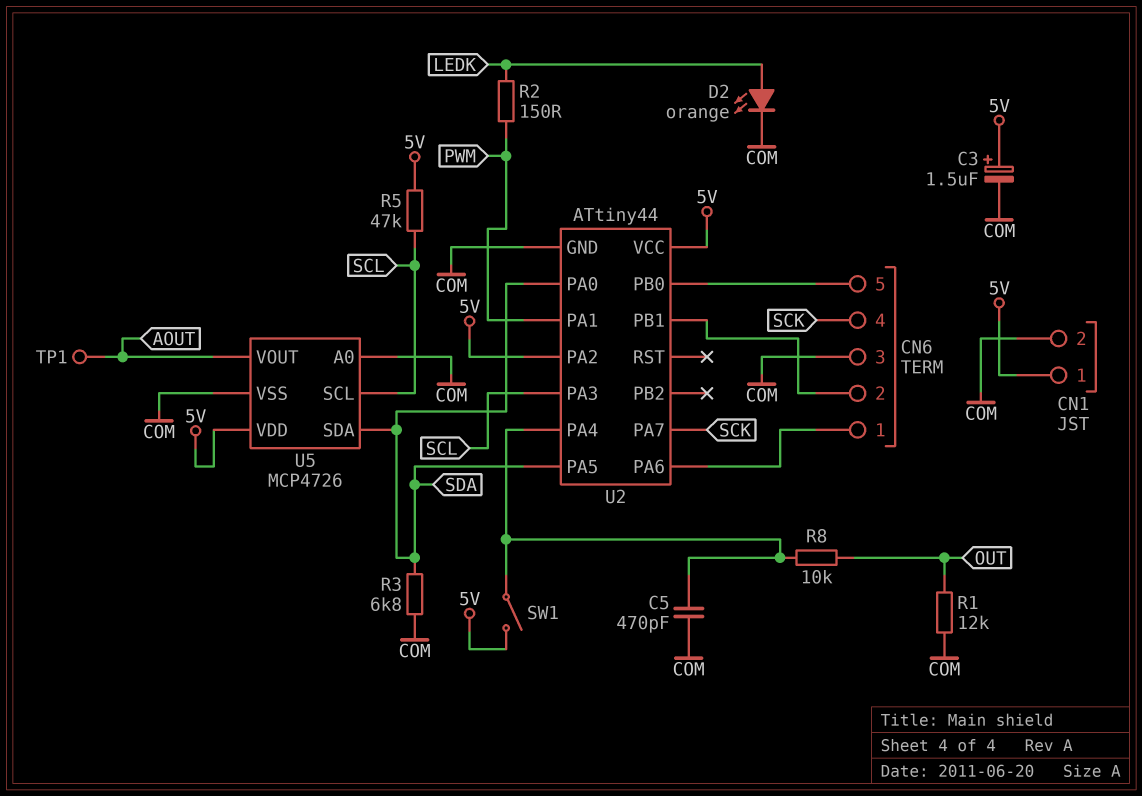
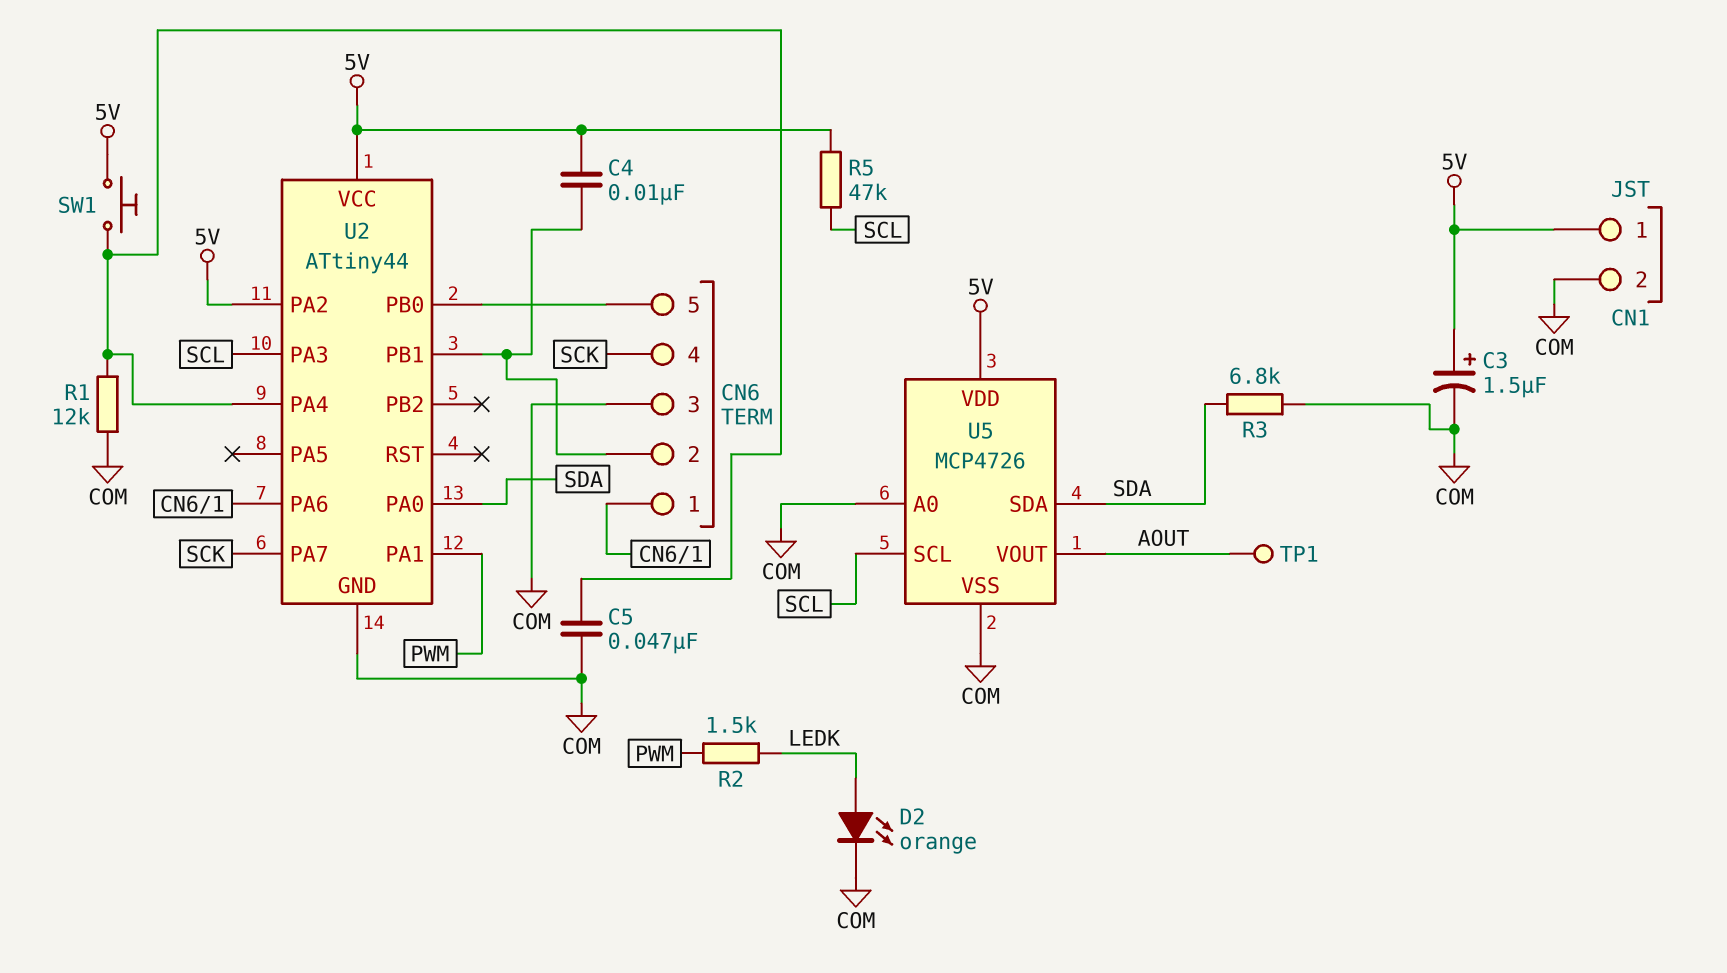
C4: none -> 10nF (5V, CN6/2)
C5: 470pF (COM, U2/PA4) -> 47nF (COM, U2/PA4)
R1: 12k (COM, OUT) -> 12k (COM, U2/PA4)
R2: 150 (LEDK, PWM) -> 1.5k (LEDK, PWM)
R8: 10k (OUT, U2/PA4) -> none
SW1: switch (5V, U2/PA4) -> button (5V, U2/PA4)
U2 pin PA5: SDA -> none

